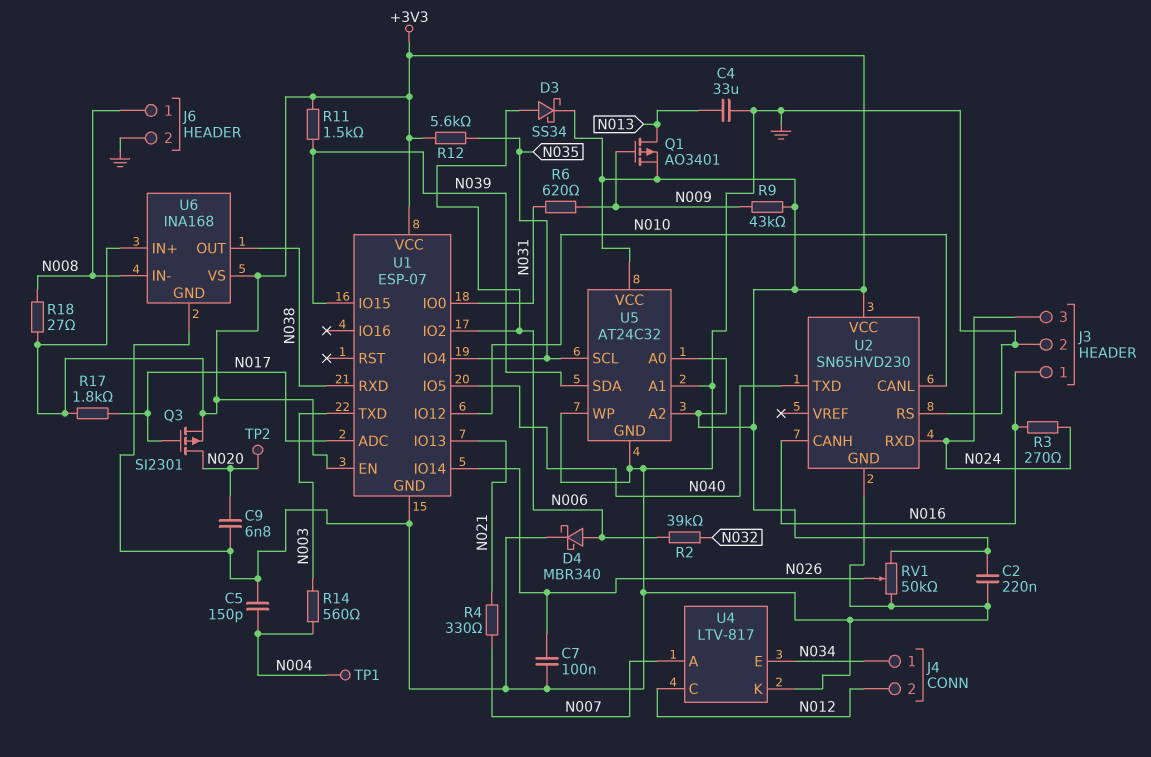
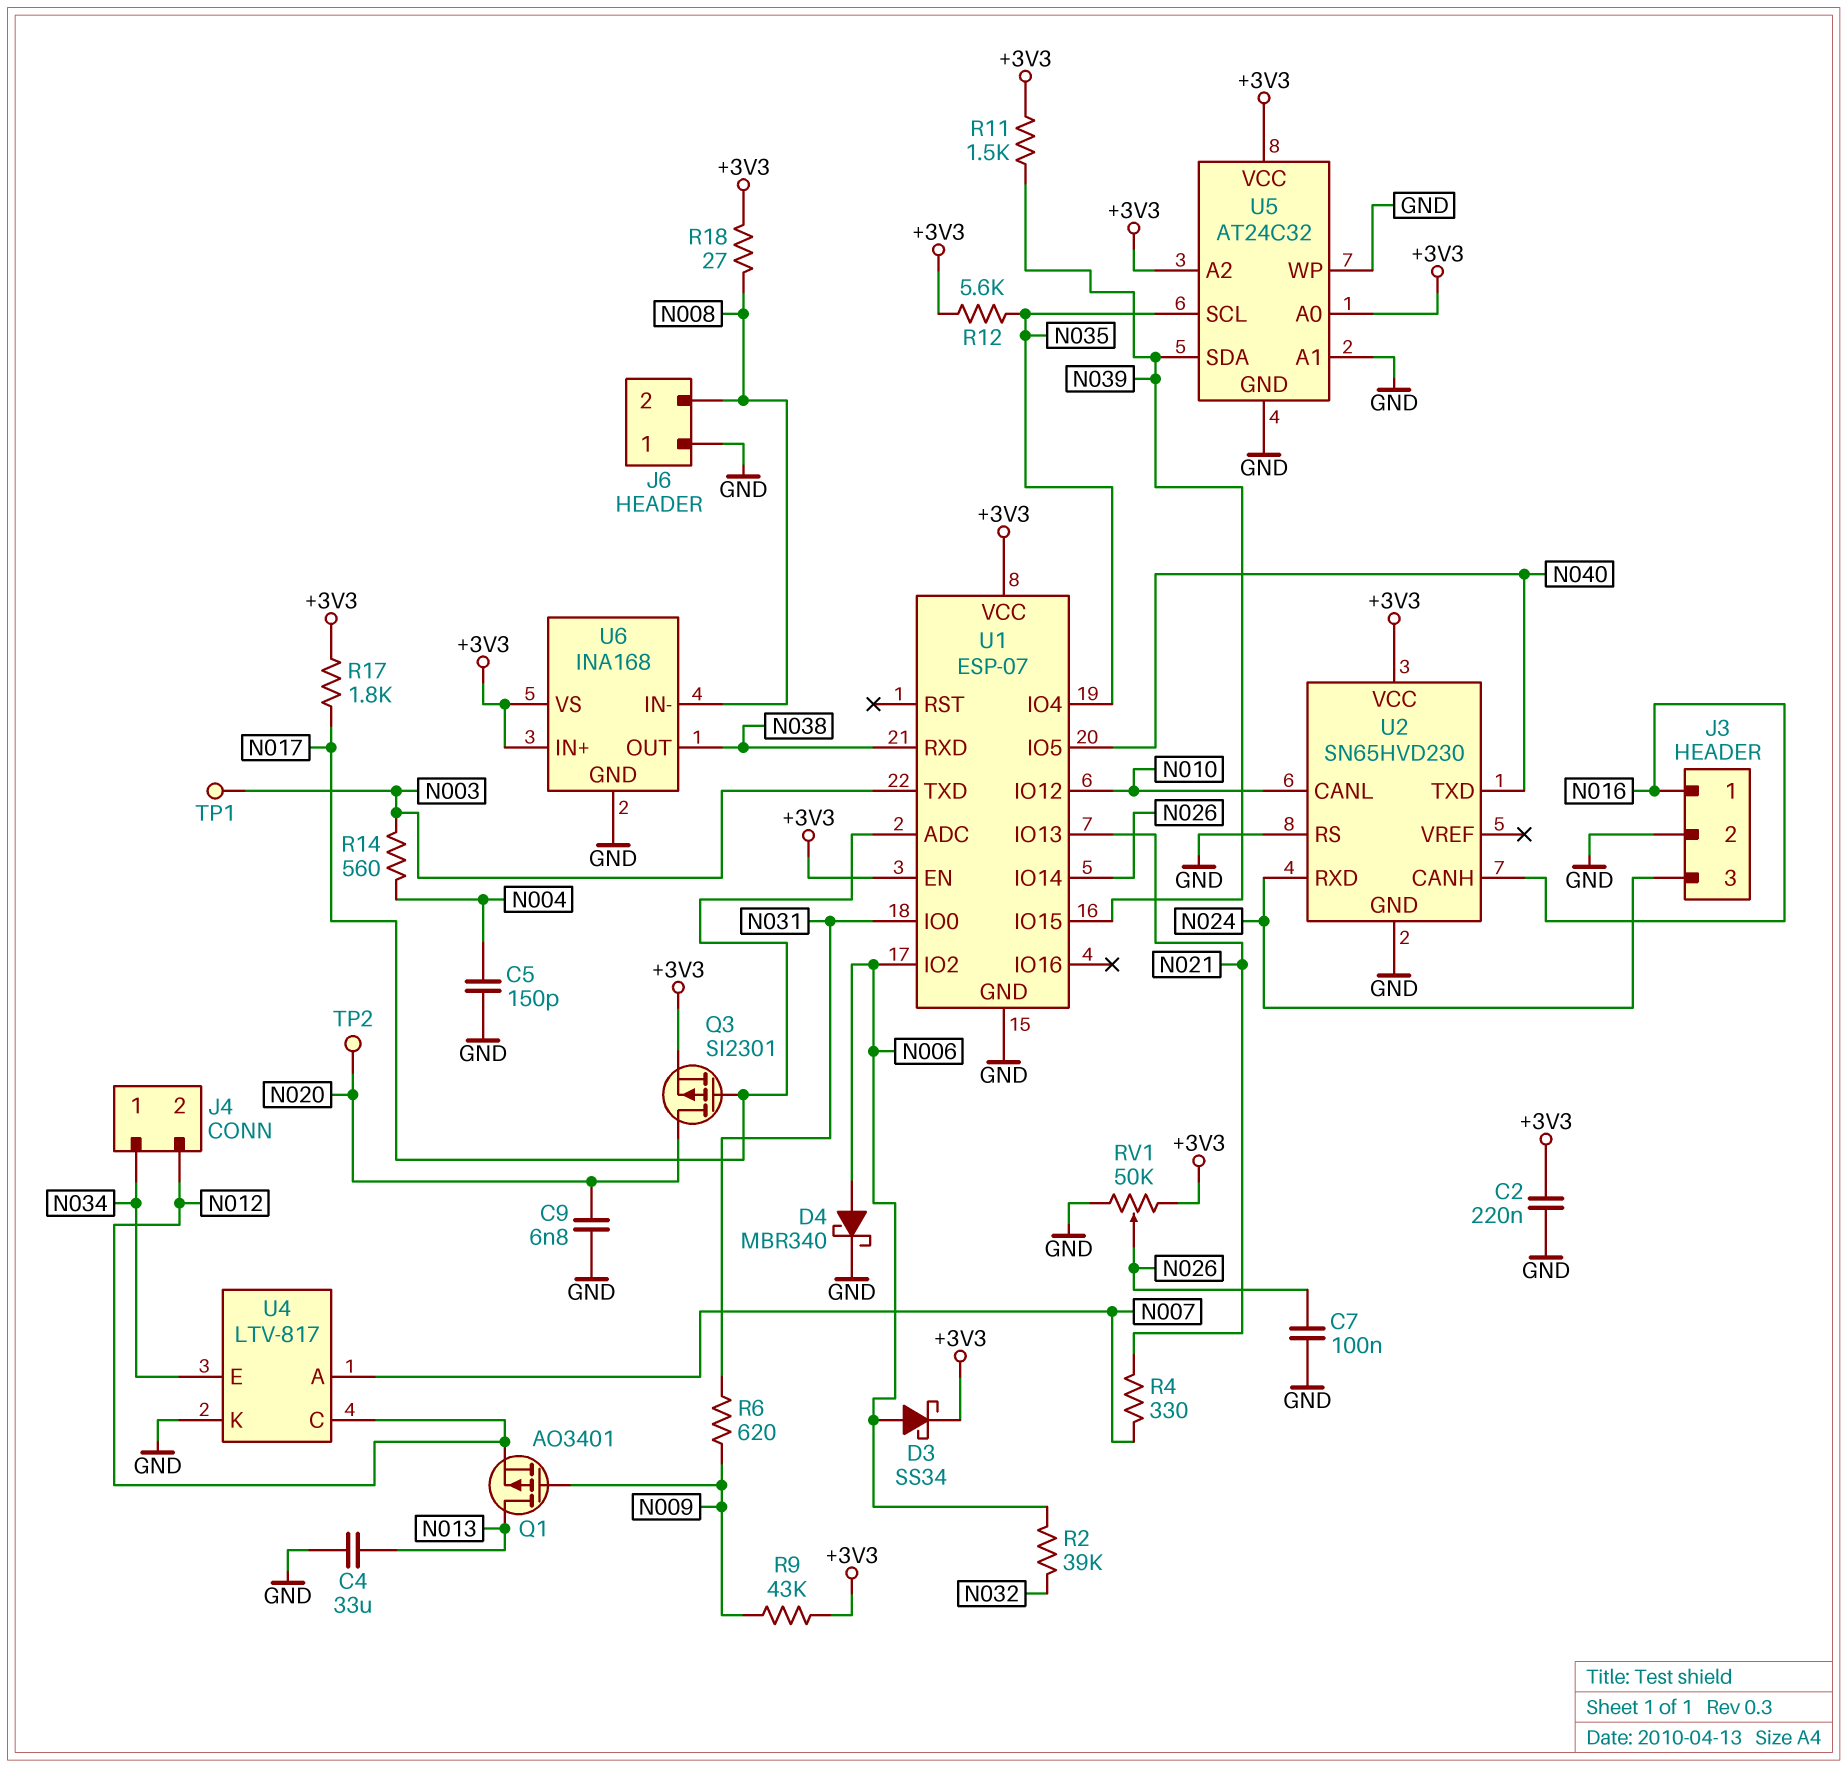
J6 pin 1: N008 -> GND
J6 pin 2: GND -> N008
Q1: PMOS AO3401 (G N009, D N013, S +3V3) -> PMOS AO3401 (G N009, D N013, S N012)
R3: 270 (N016, N024) -> none
TP1: test point (N004) -> test point (N003)

